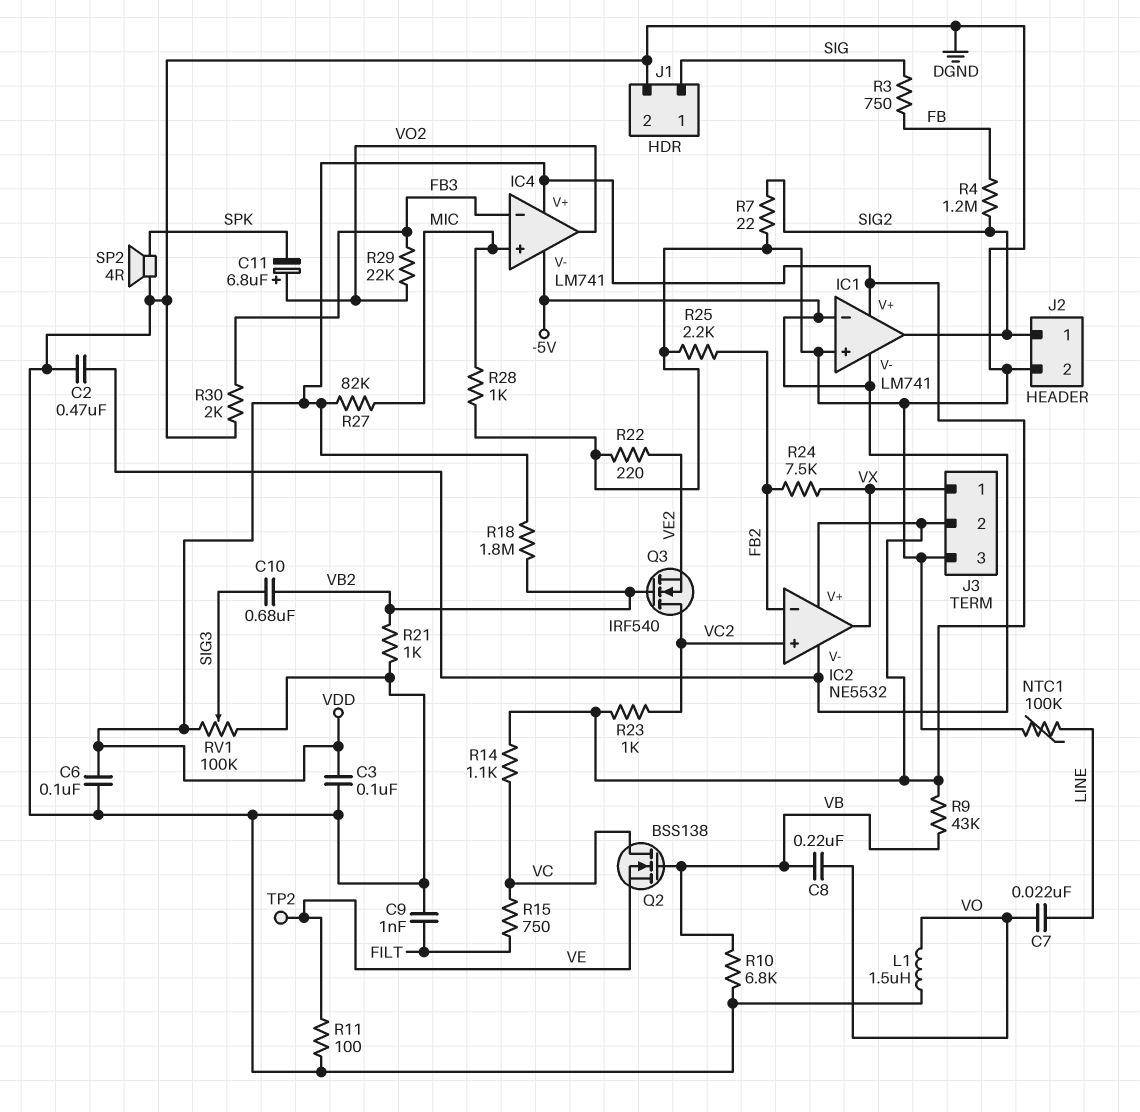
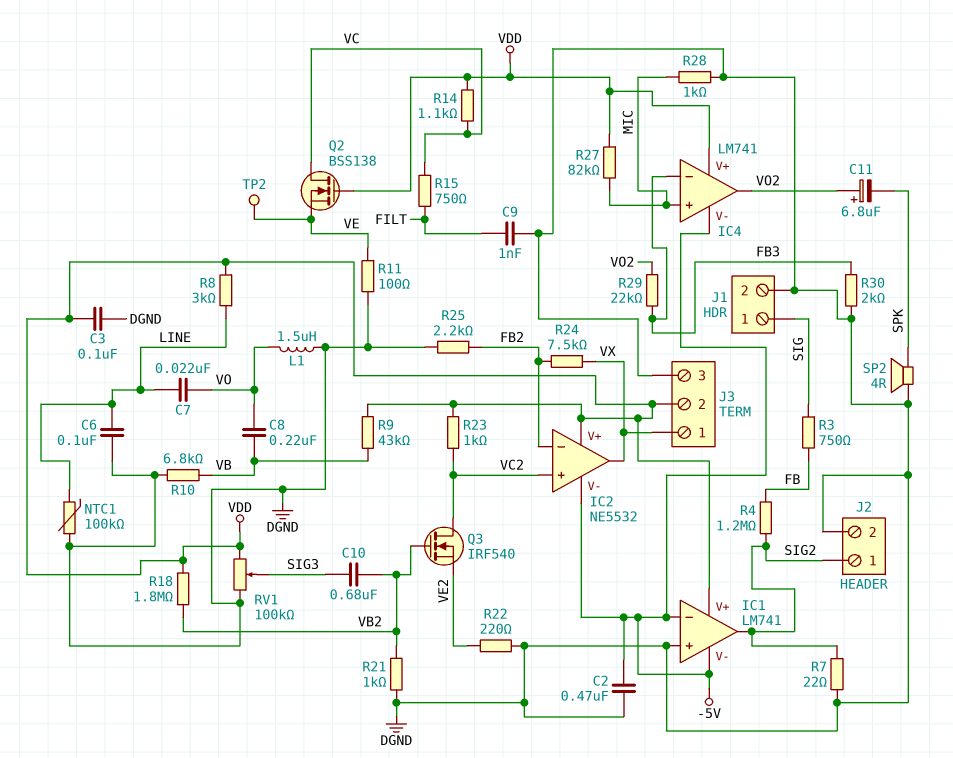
C6: 100nF (DGND, VDD) -> 100nF (DGND, LINE)
Q2: NMOS BSS138 (G VB, D VC, S VE) -> NMOS BSS138 (G VDD, D VC, S VE)
R8: none -> 3k (LINE, VDD)

